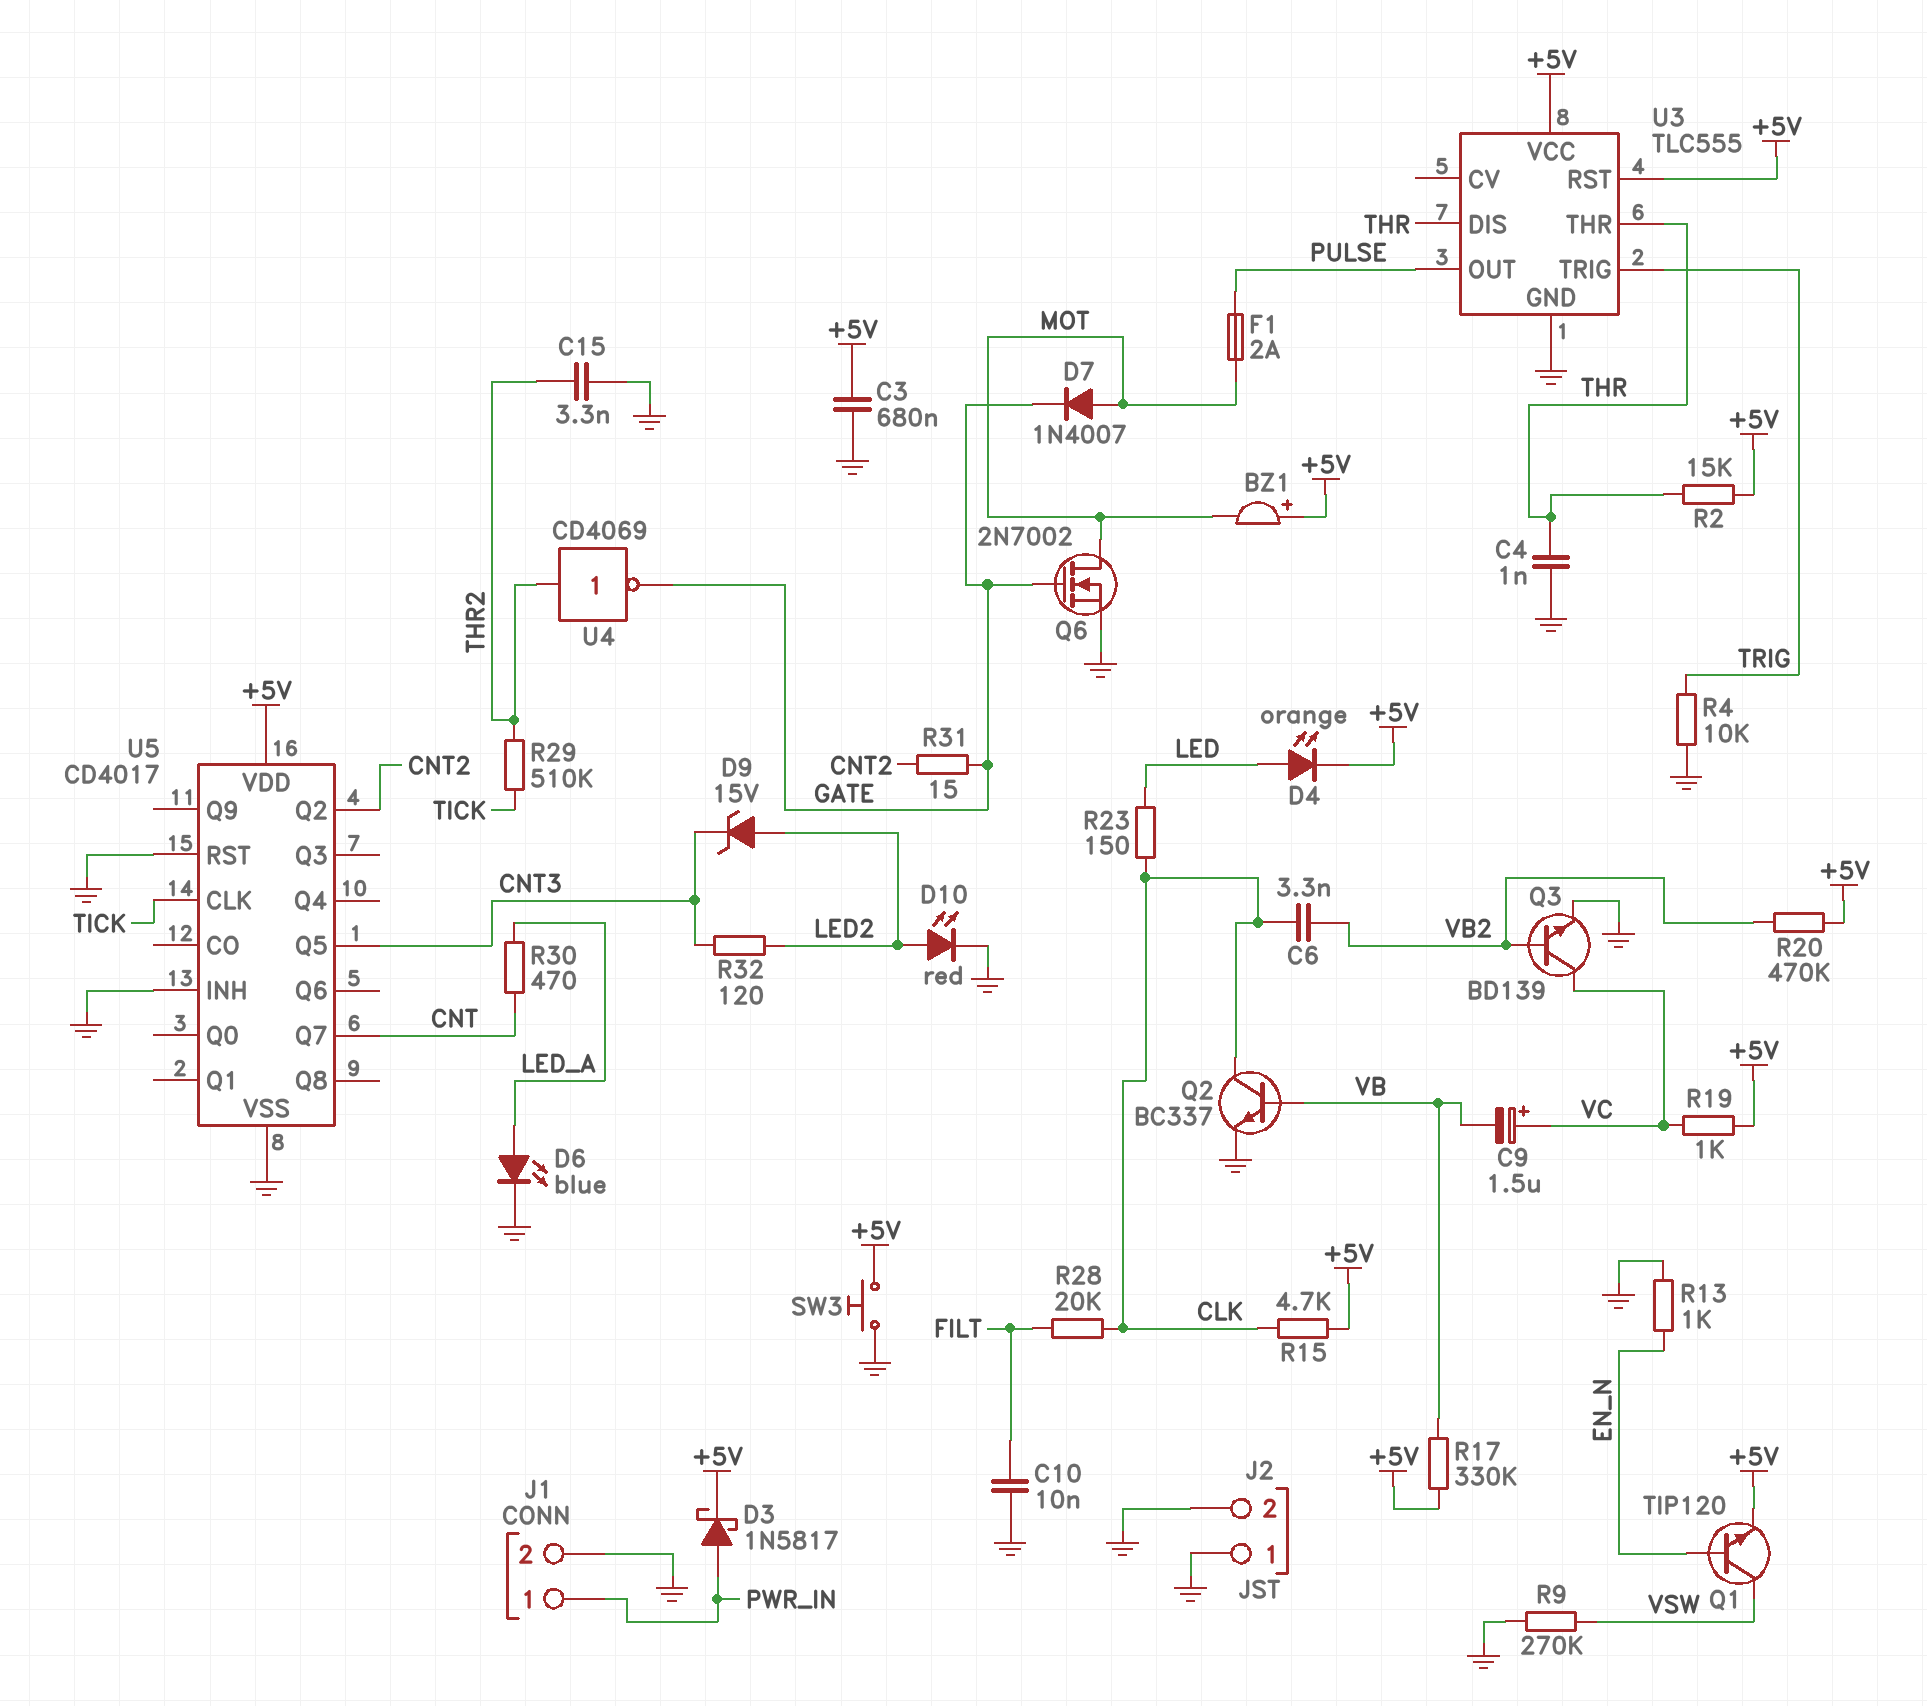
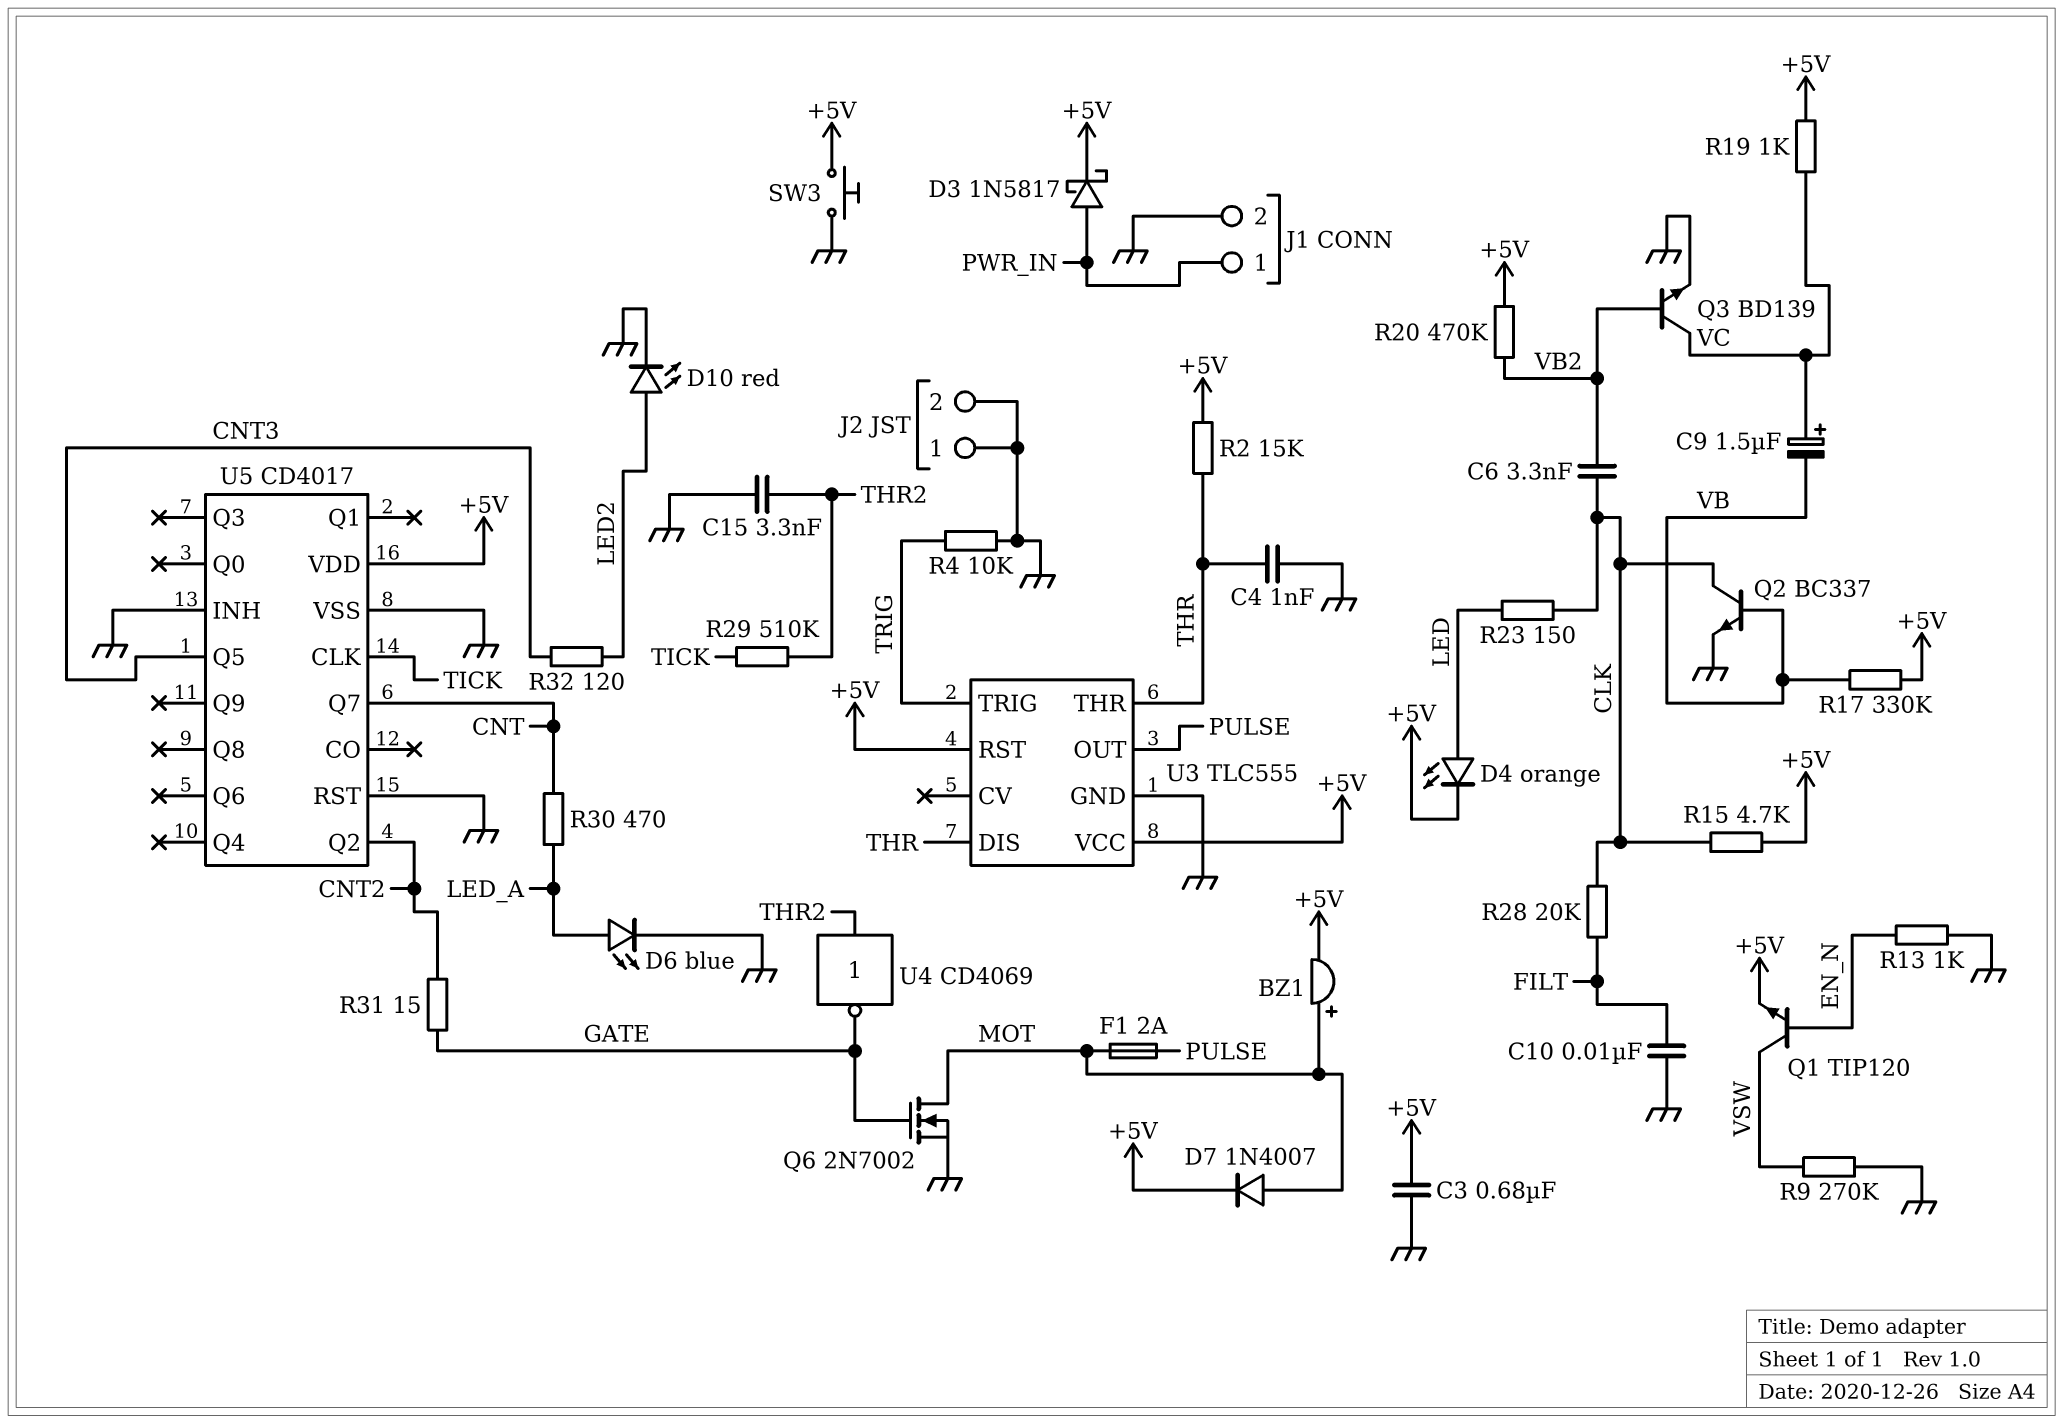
BZ1: buzzer (plus +5V, minus MOT) -> buzzer (plus MOT, minus +5V)
D7: diode 1N4007 (A MOT, K GATE) -> diode 1N4007 (A MOT, K +5V)
D9: zener 15V (A LED2, K CNT3) -> none

